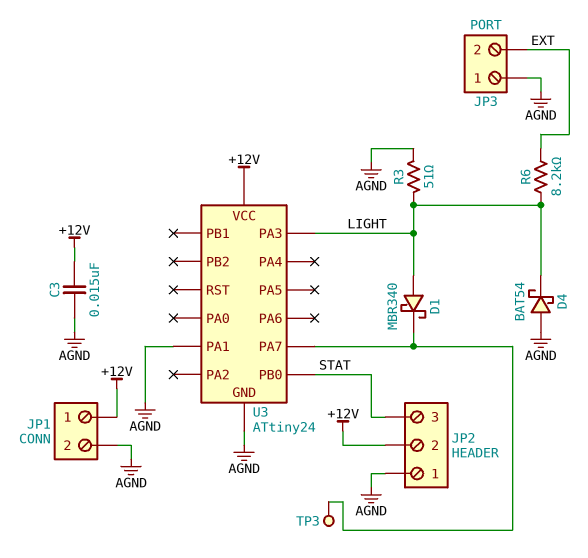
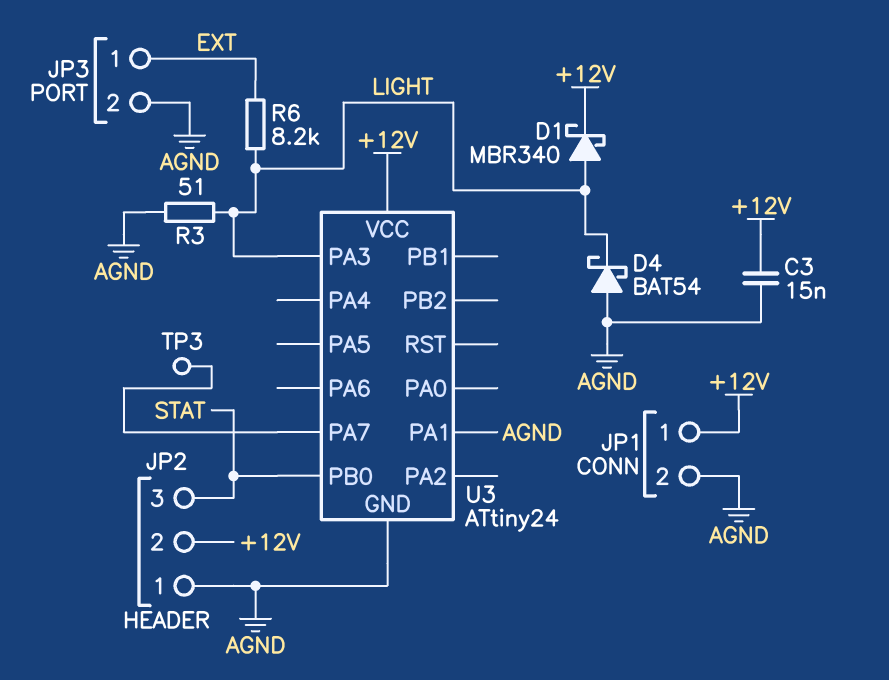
D1: schottky MBR340 (A LIGHT, K U3/PA7) -> schottky MBR340 (A LIGHT, K +12V)
JP3 pin 1: AGND -> EXT
JP3 pin 2: EXT -> AGND

